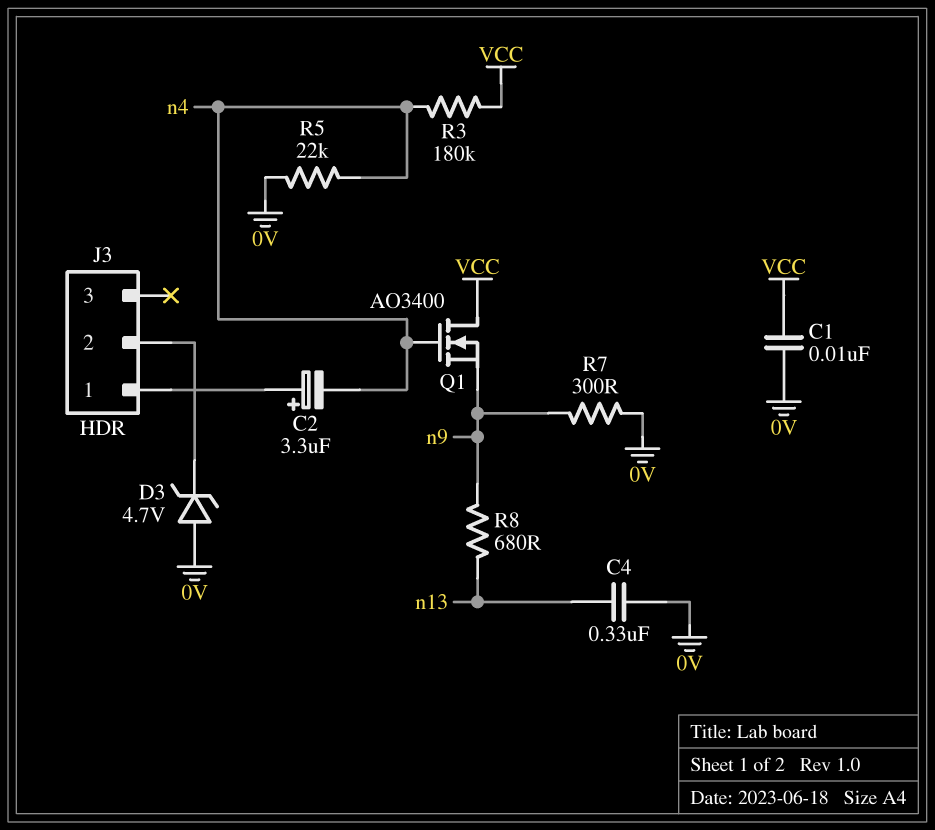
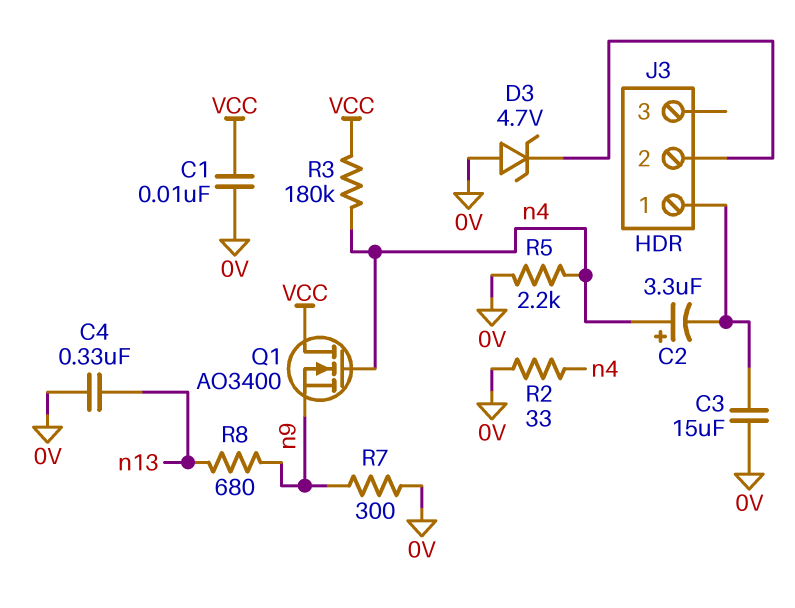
C2: 3.3uF (plus J3/1, minus n4) -> 3.3uF (plus n4, minus J3/1)
C3: none -> 15uF (0V, J3/1)
R2: none -> 33 (0V, n4)
R5: 22k (0V, n4) -> 2.2k (0V, n4)

